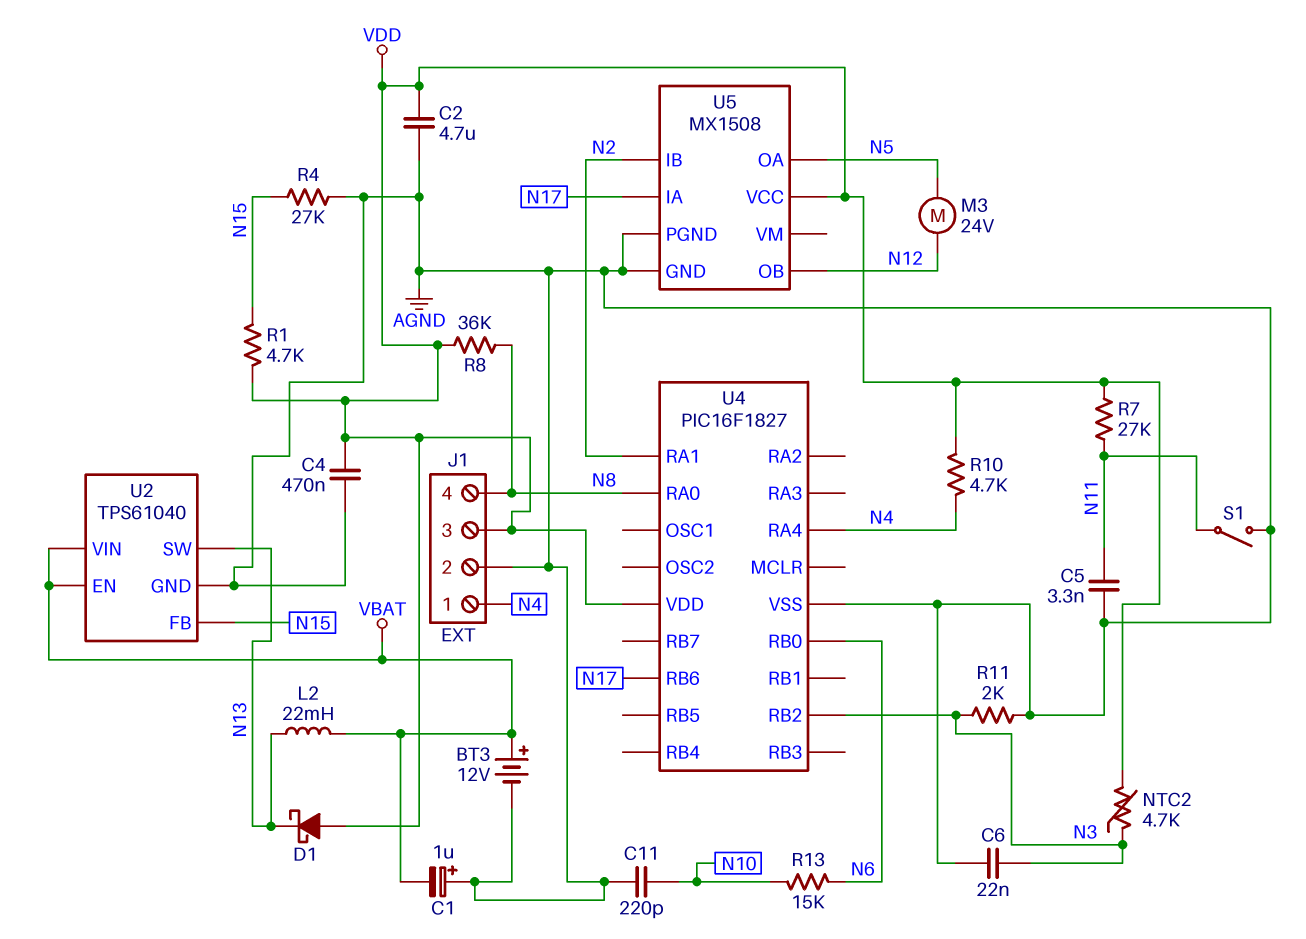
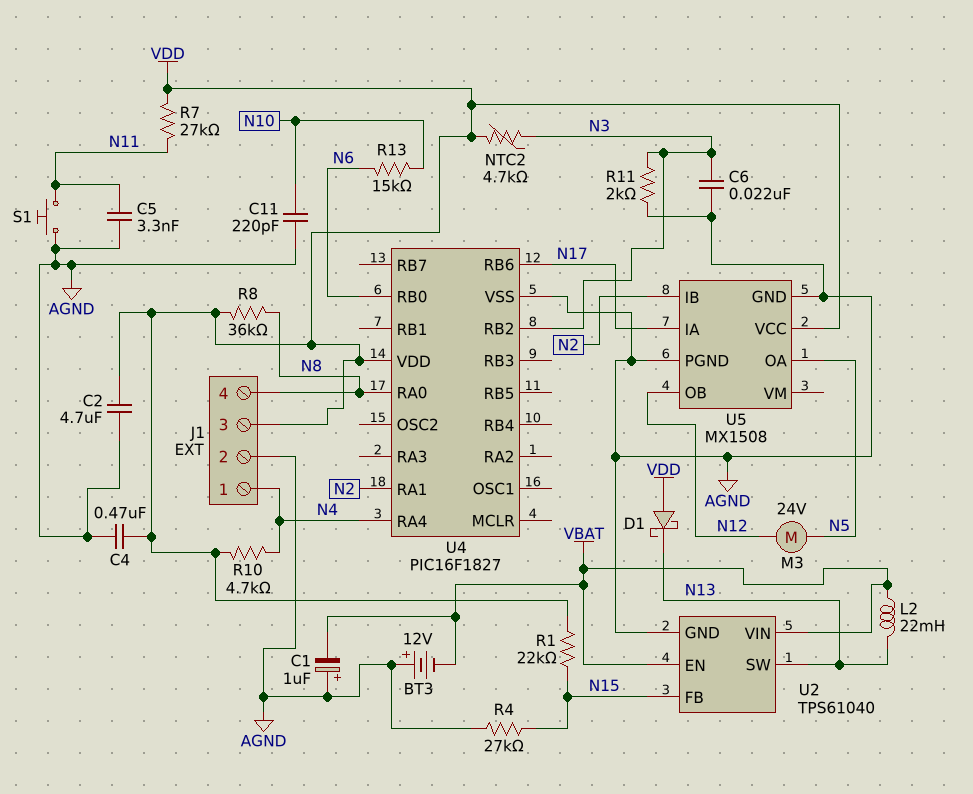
BT3: 12V (plus VBAT, minus AGND) -> 12V (plus AGND, minus VBAT)
R1: 4.7k (N15, VDD) -> 22k (N15, VDD)
S1: switch (AGND, N11) -> button (AGND, N11)

